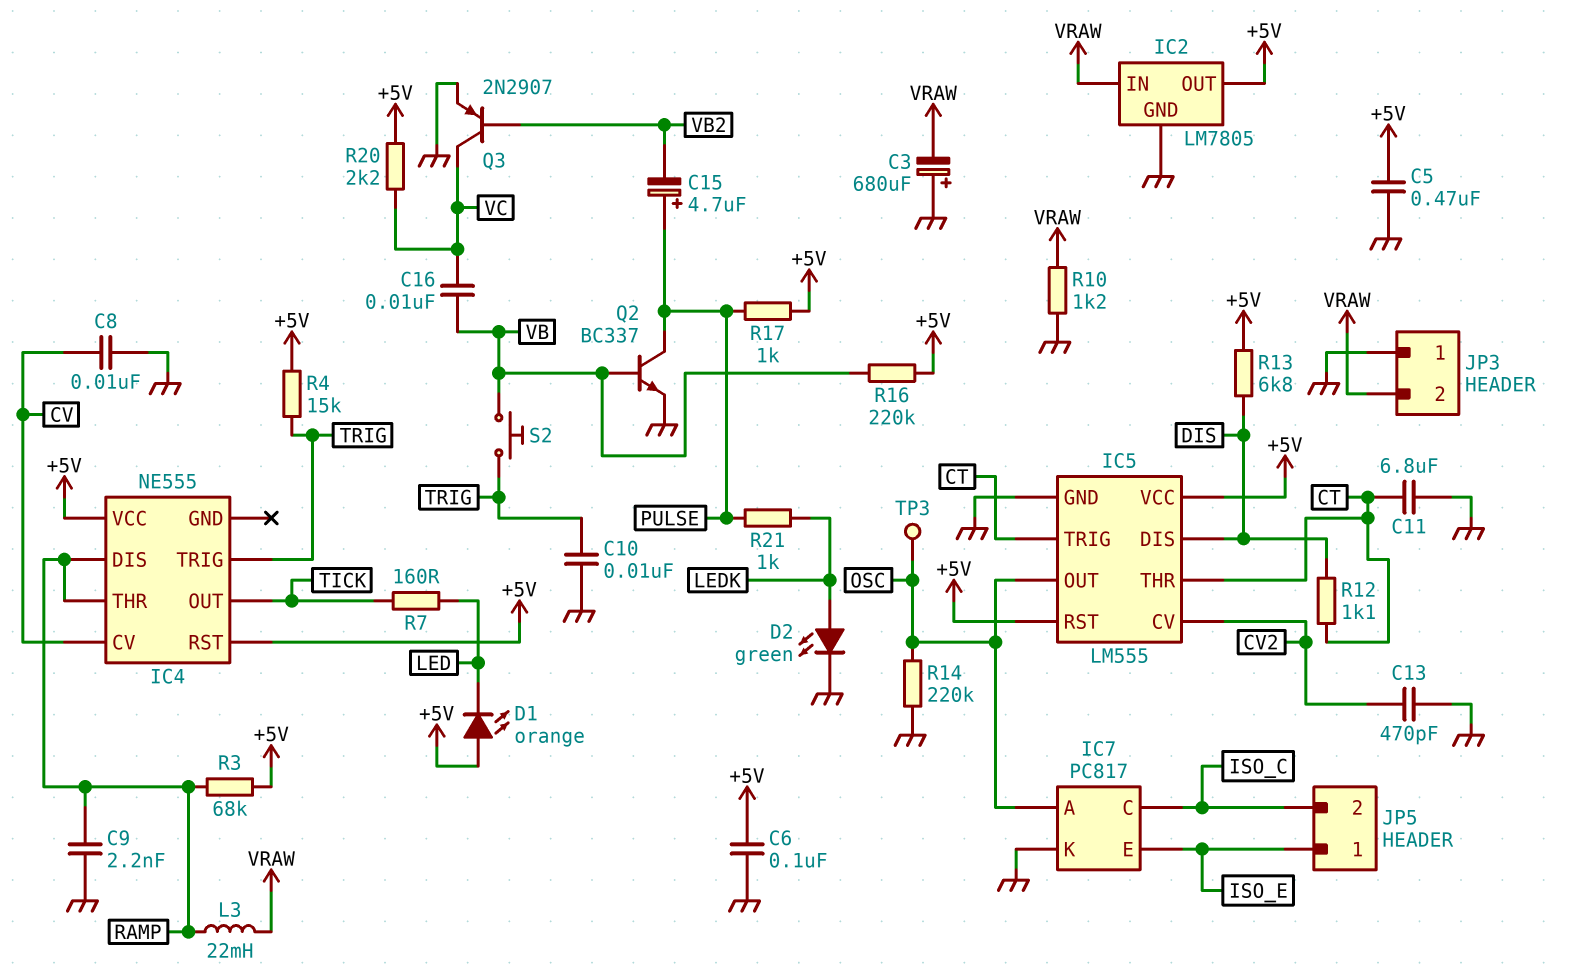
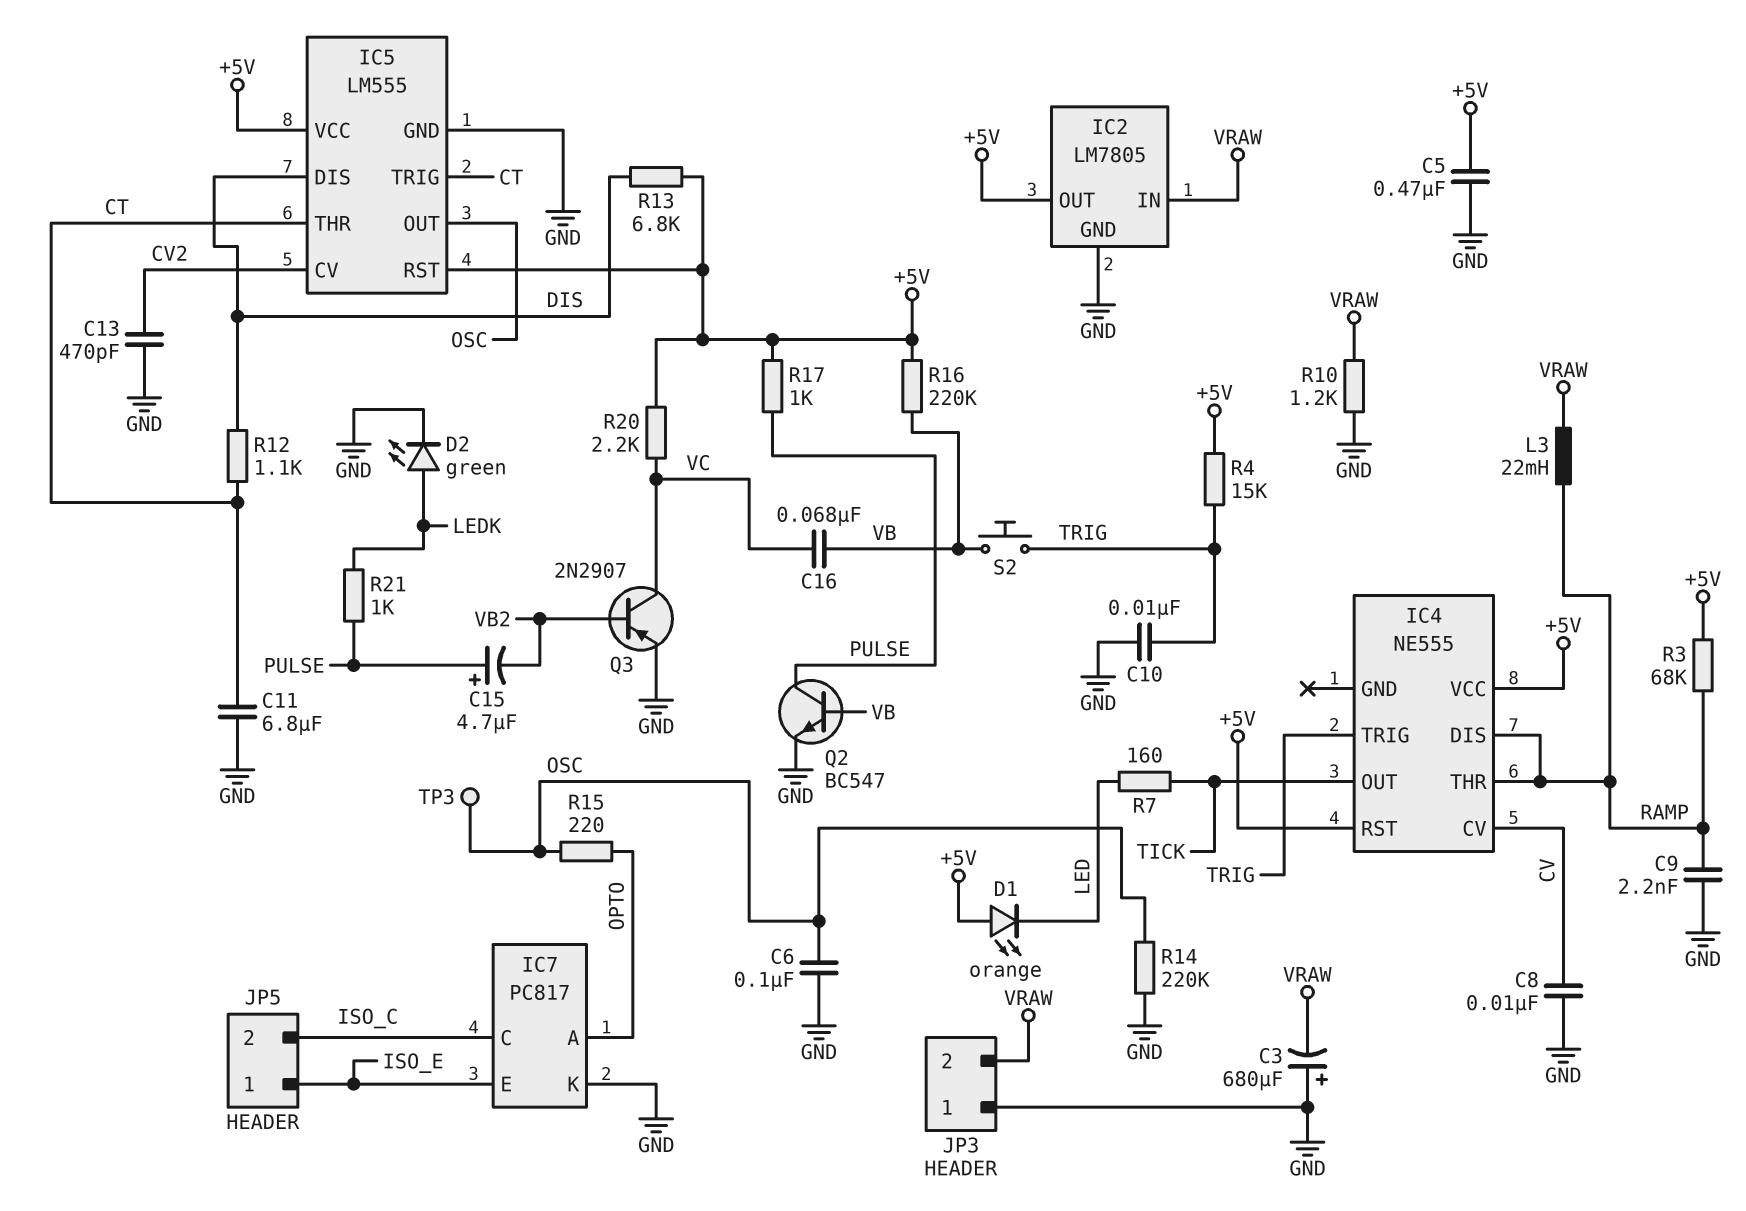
C6: 100nF (+5V, GND) -> 100nF (GND, OSC)
C16: 10nF (VB, VC) -> 68nF (VB, VC)
IC7 pin A: OSC -> OPTO
Q2: NPN BC337 (B VB, C PULSE, E GND) -> NPN BC547 (B VB, C PULSE, E GND)
R15: none -> 220 (OPTO, OSC)

